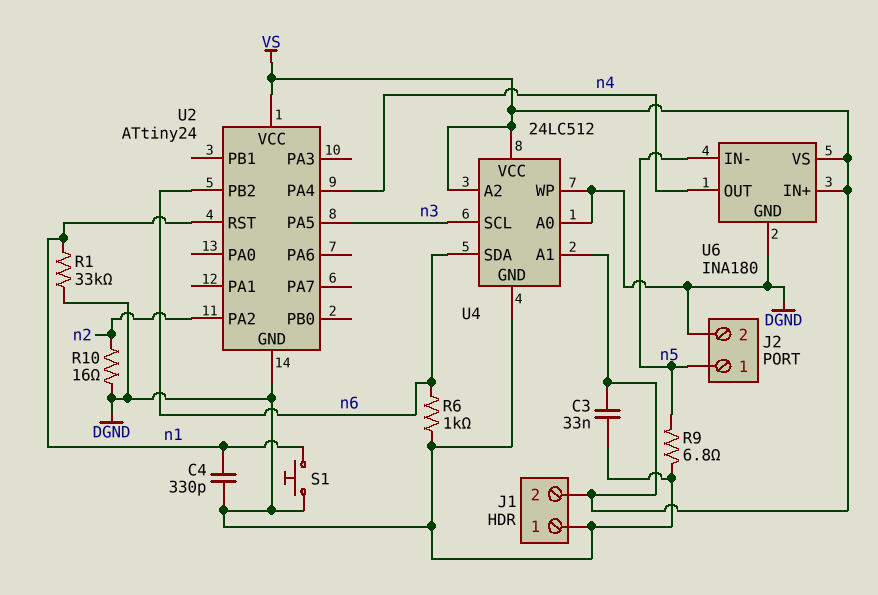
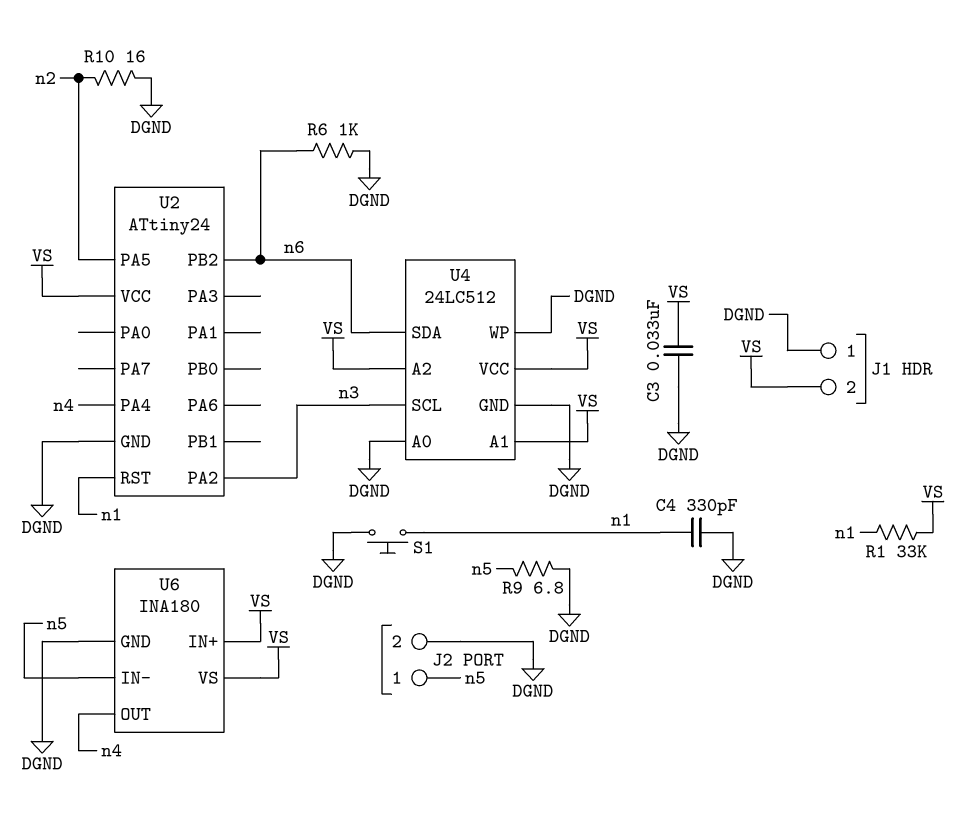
R1: 33k (DGND, n1) -> 33k (VS, n1)
U2 pin PA2: n2 -> n3
U2 pin PA5: n3 -> n2

